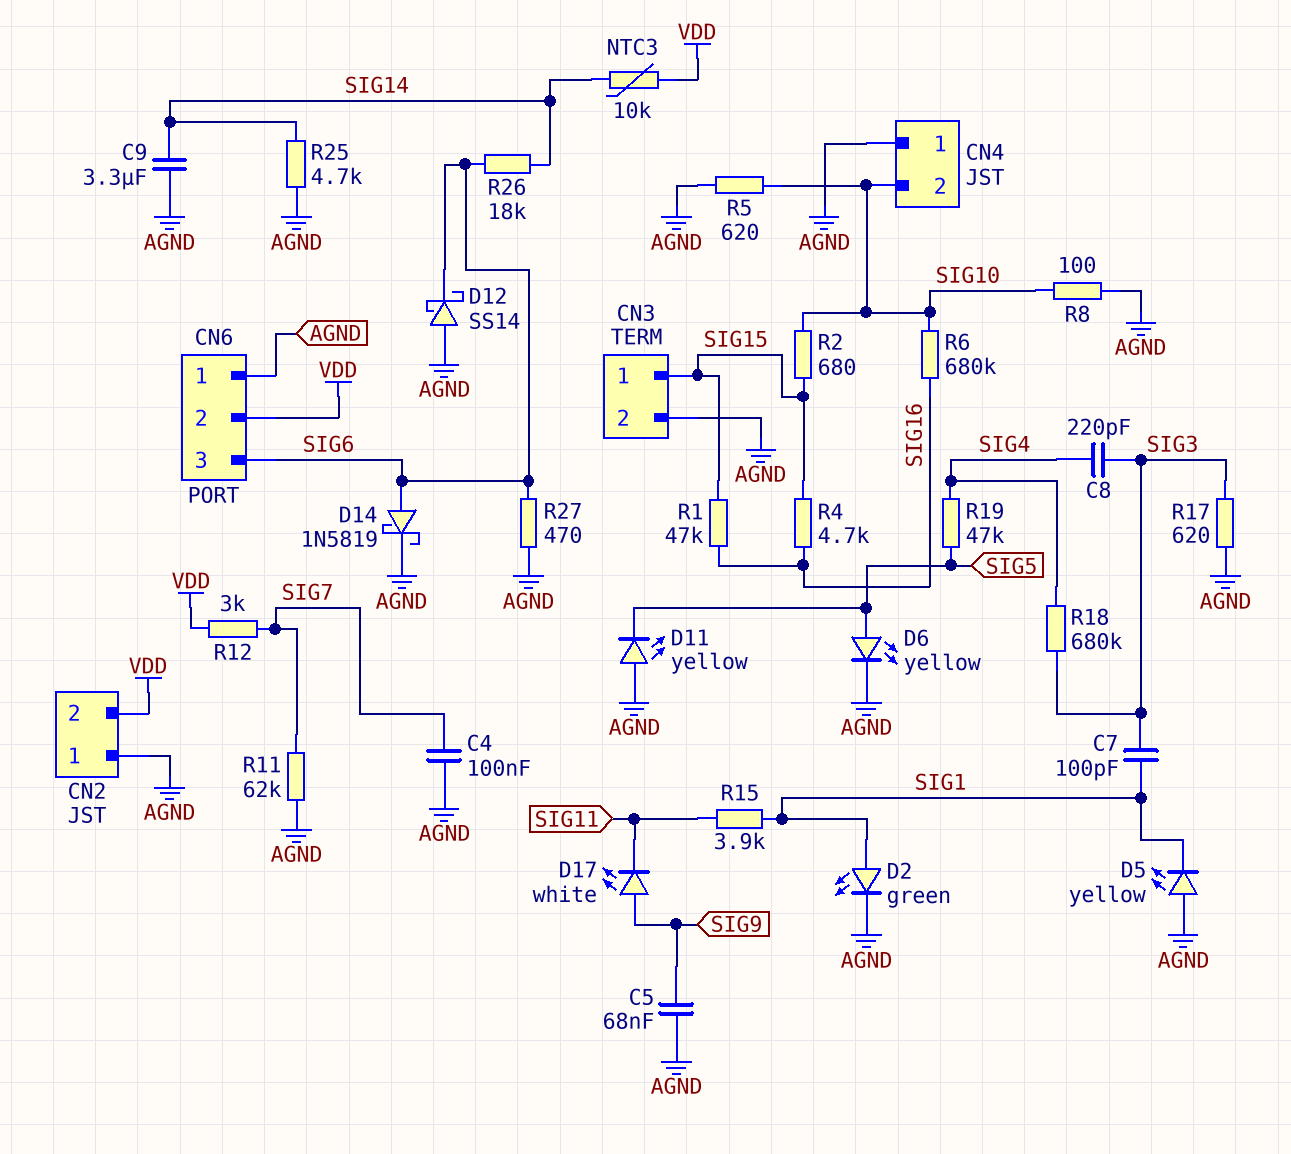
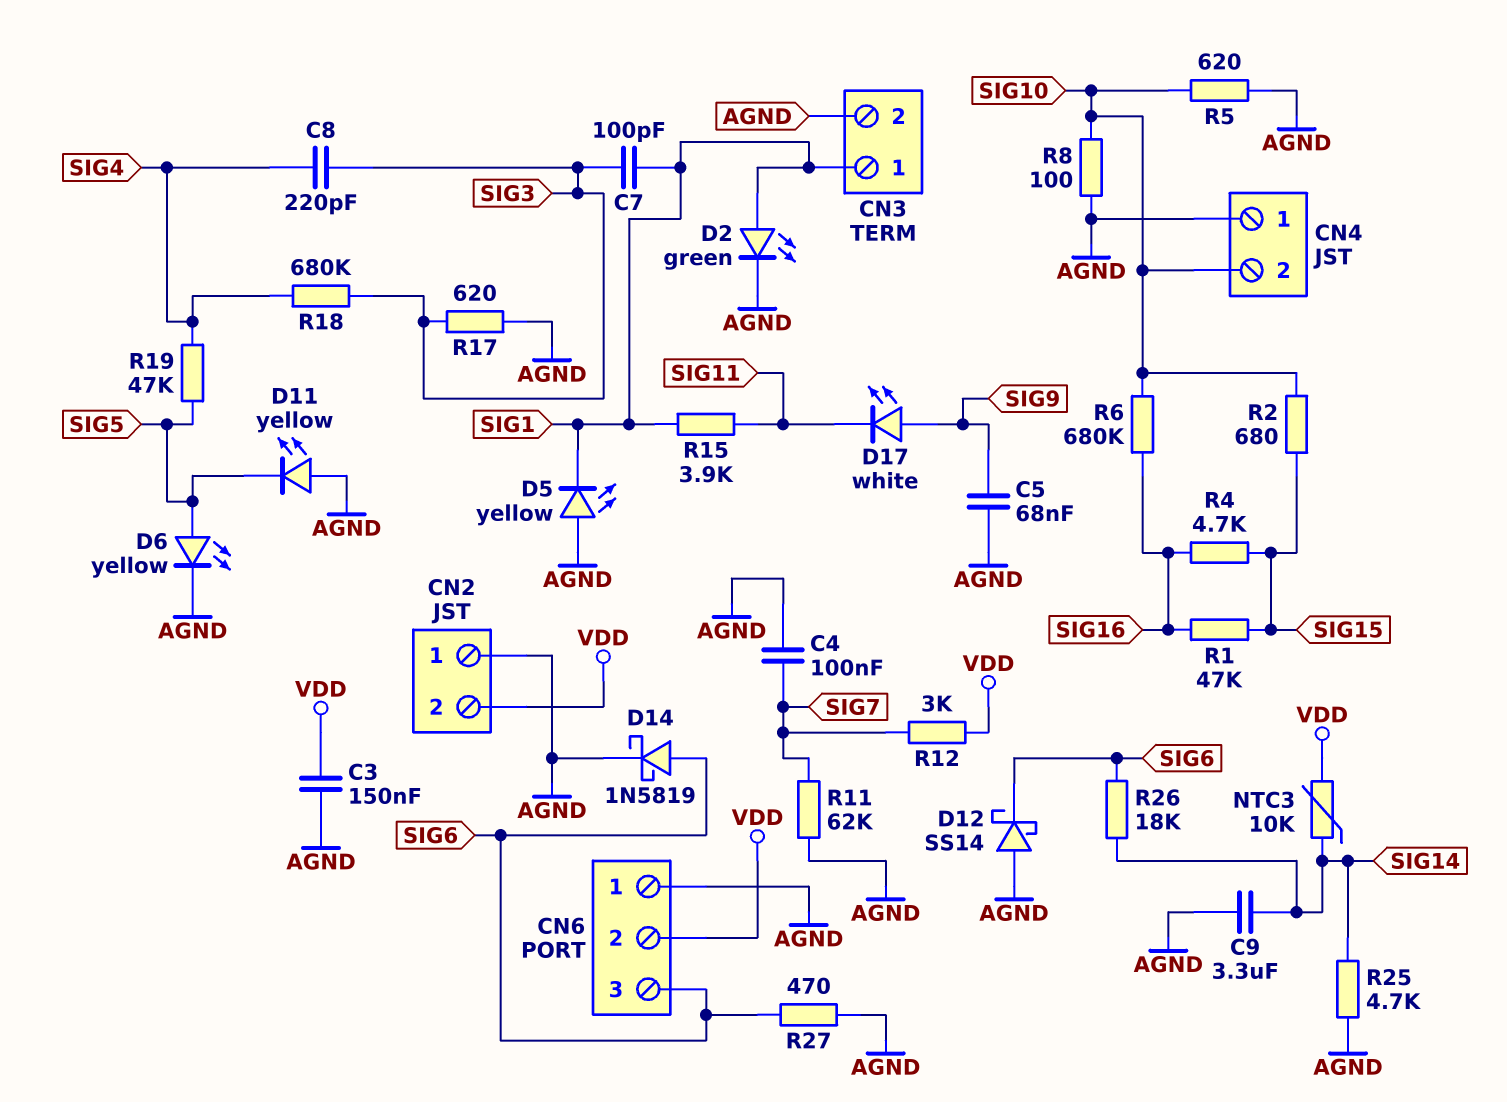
C3: none -> 150nF (AGND, VDD)
CN3 pin 1: SIG15 -> SIG1

